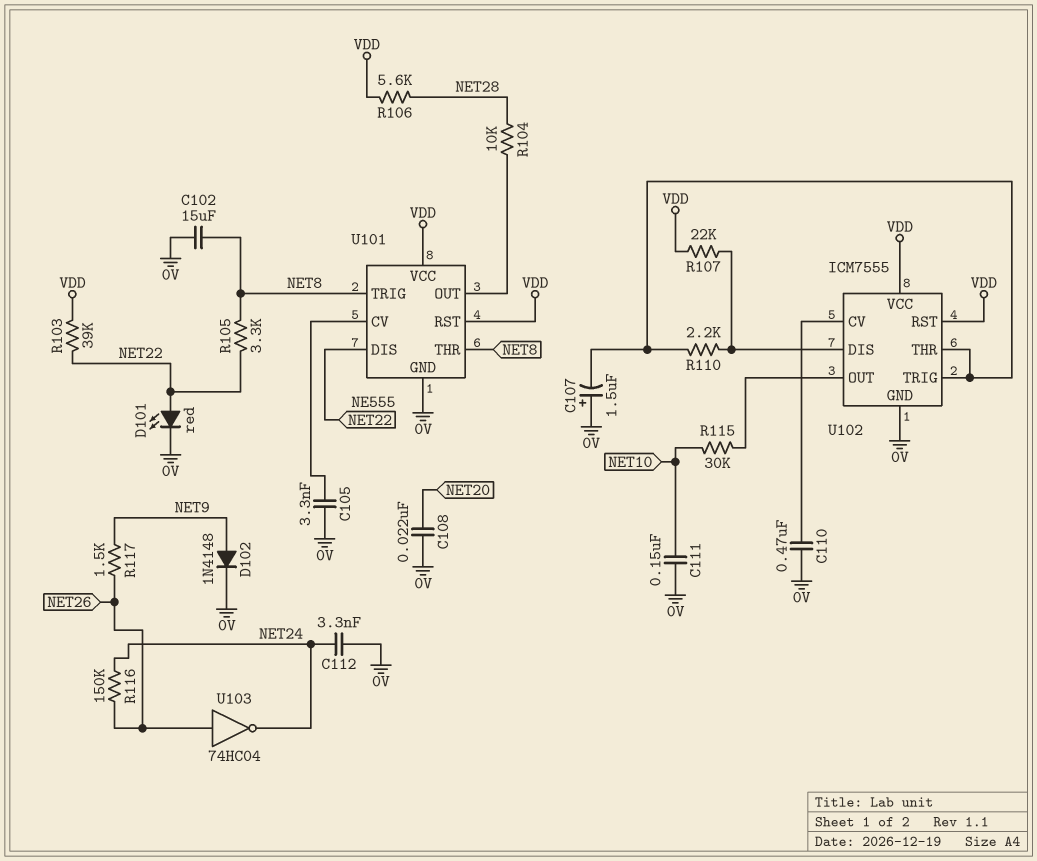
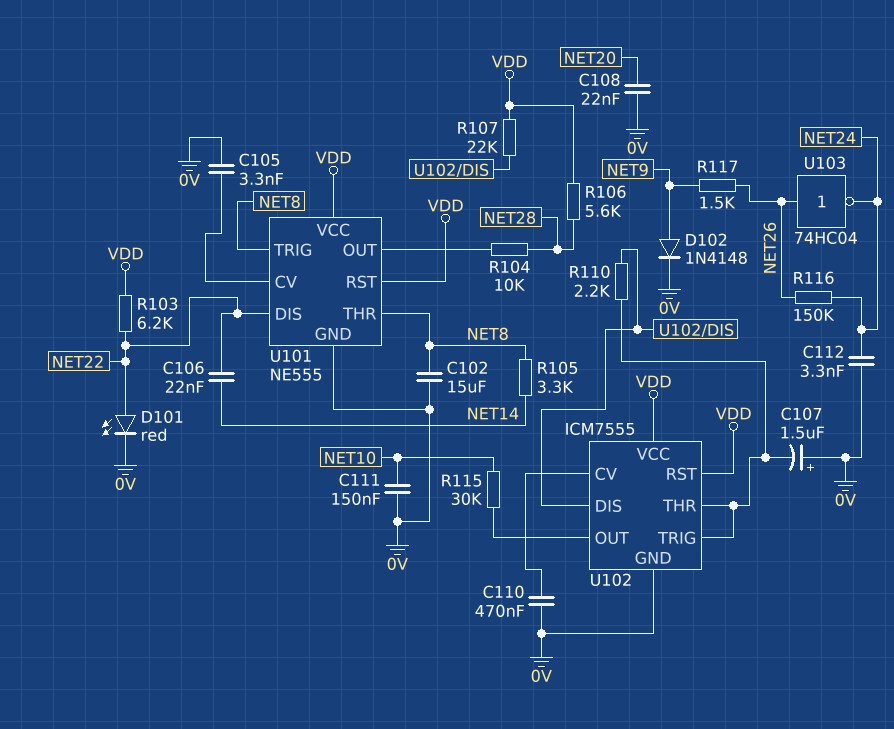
C106: none -> 22nF (NET14, NET22)
R103: 39k (NET22, VDD) -> 6.2k (NET22, VDD)
R105: 3.3k (NET8, NET22) -> 3.3k (NET8, NET14)

